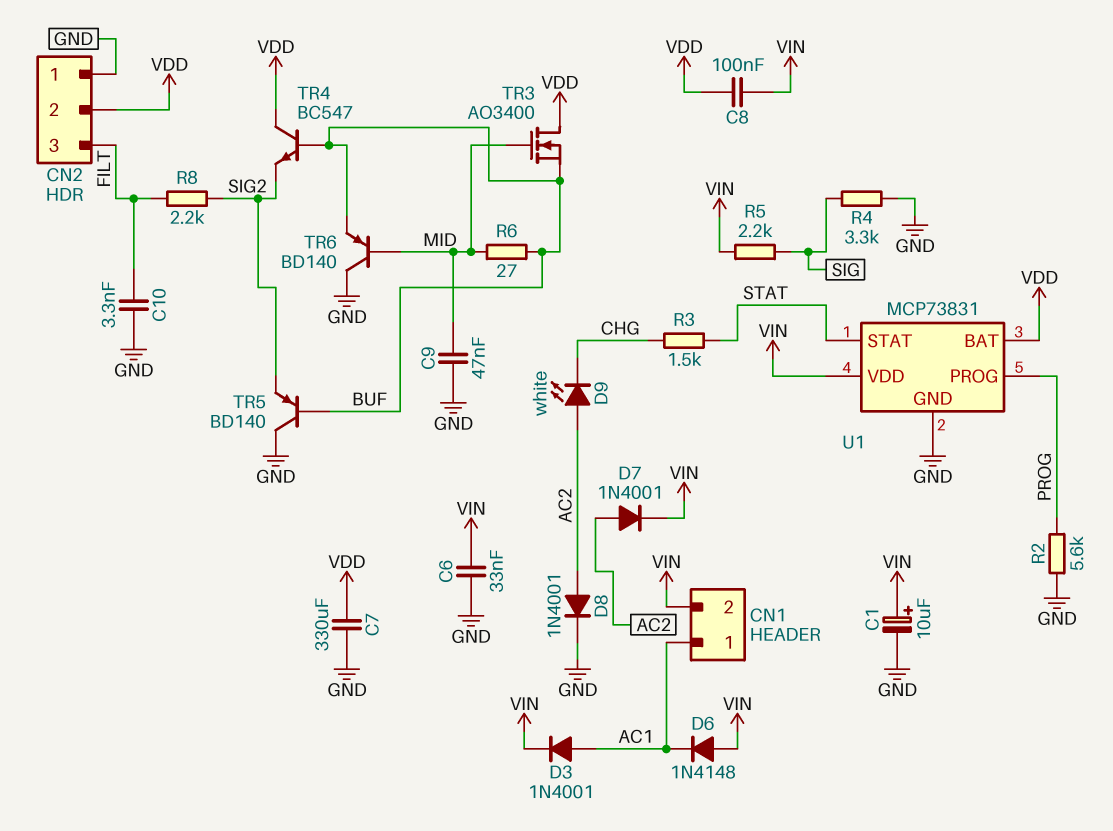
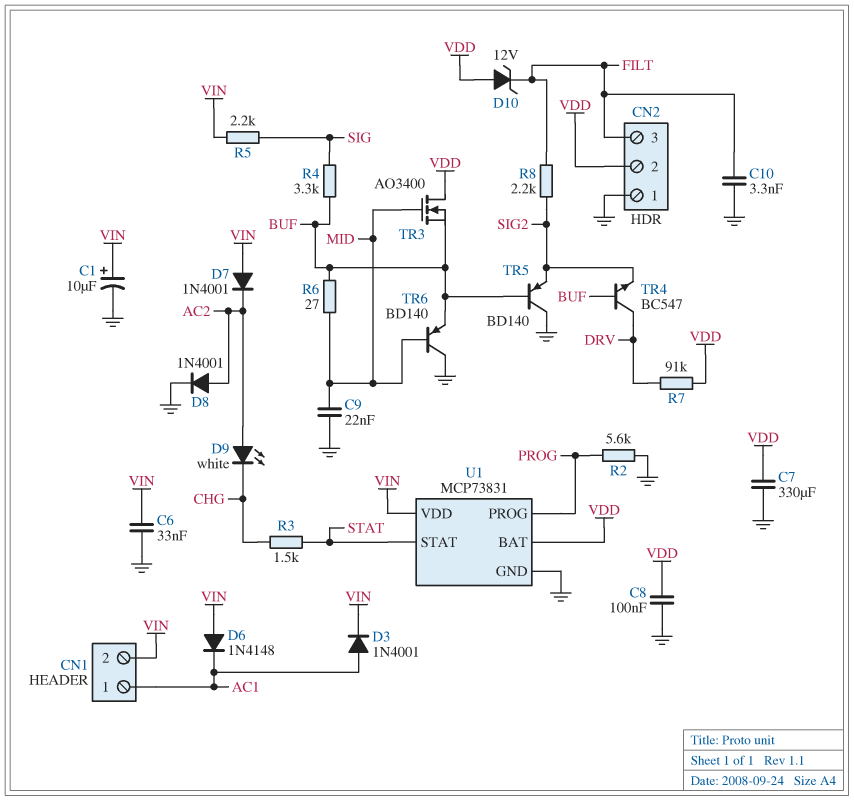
C8: 100nF (VDD, VIN) -> 100nF (GND, VDD)
C9: 47nF (GND, MID) -> 22nF (GND, MID)
D7: diode 1N4001 (A AC2, K VIN) -> diode 1N4001 (A VIN, K AC2)
D10: none -> zener 12V (A VDD, K FILT)
R4: 3.3k (GND, SIG) -> 3.3k (BUF, SIG)
R7: none -> 91k (DRV, VDD)
TR4: NPN BC547 (B BUF, C VDD, E SIG2) -> NPN BC547 (B BUF, C DRV, E SIG2)

